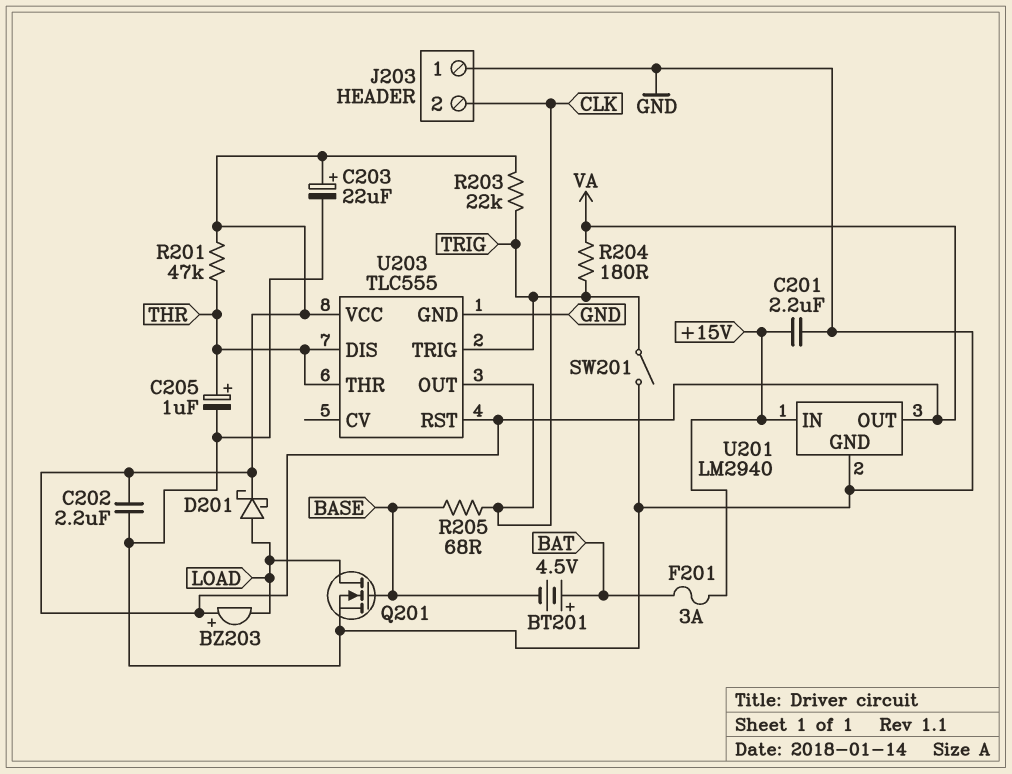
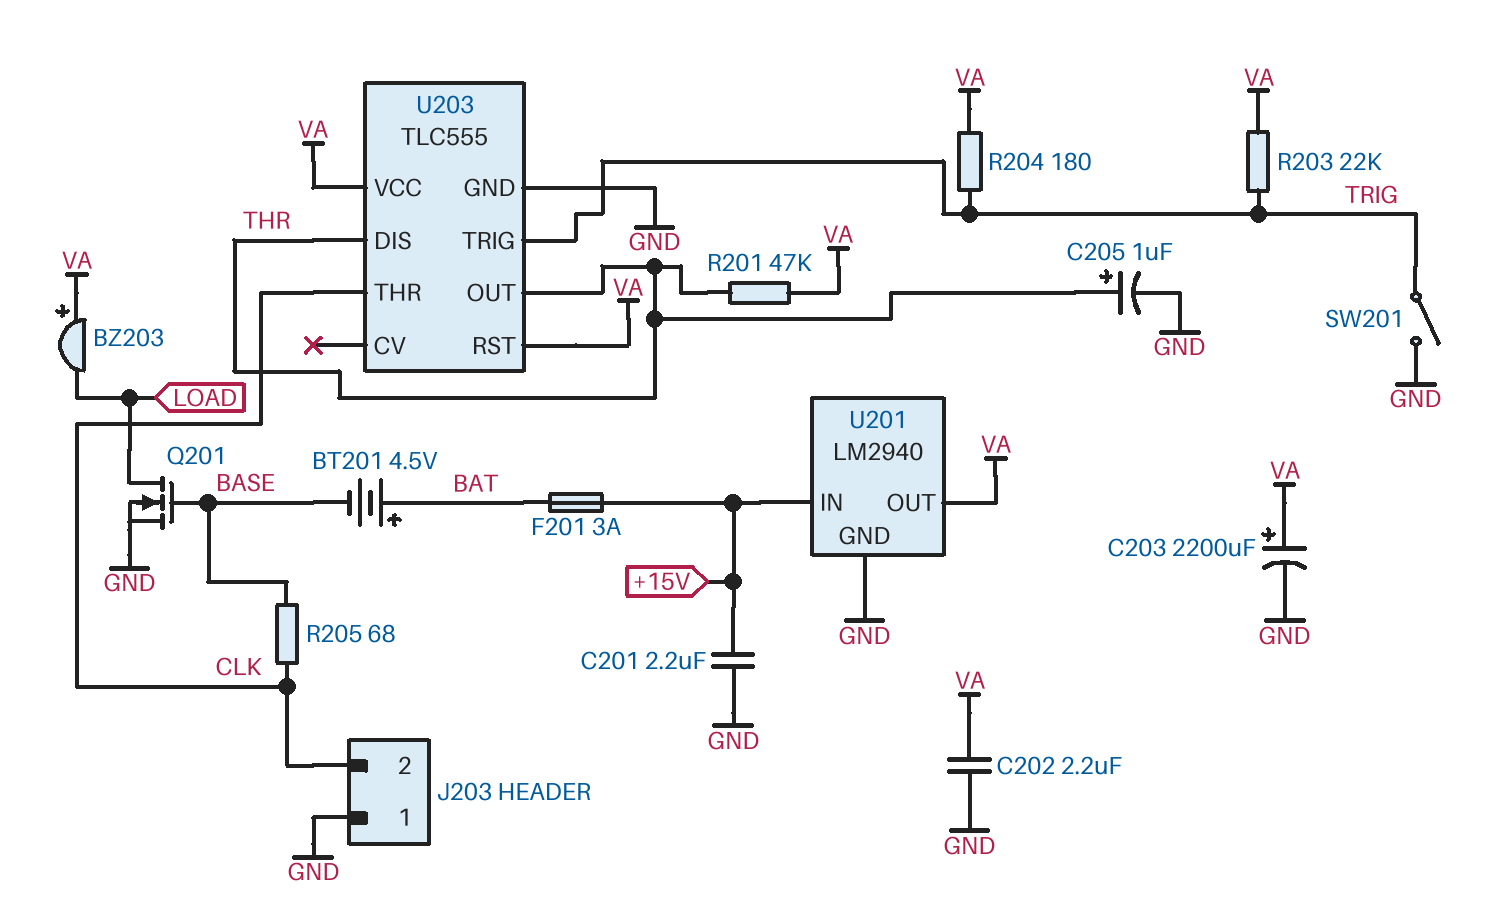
C203: 22uF (plus VA, minus GND) -> 2200uF (plus VA, minus GND)
D201: schottky (A LOAD, K VA) -> none
U203 pin OUT: CLK -> THR
U203 pin THR: THR -> CLK

